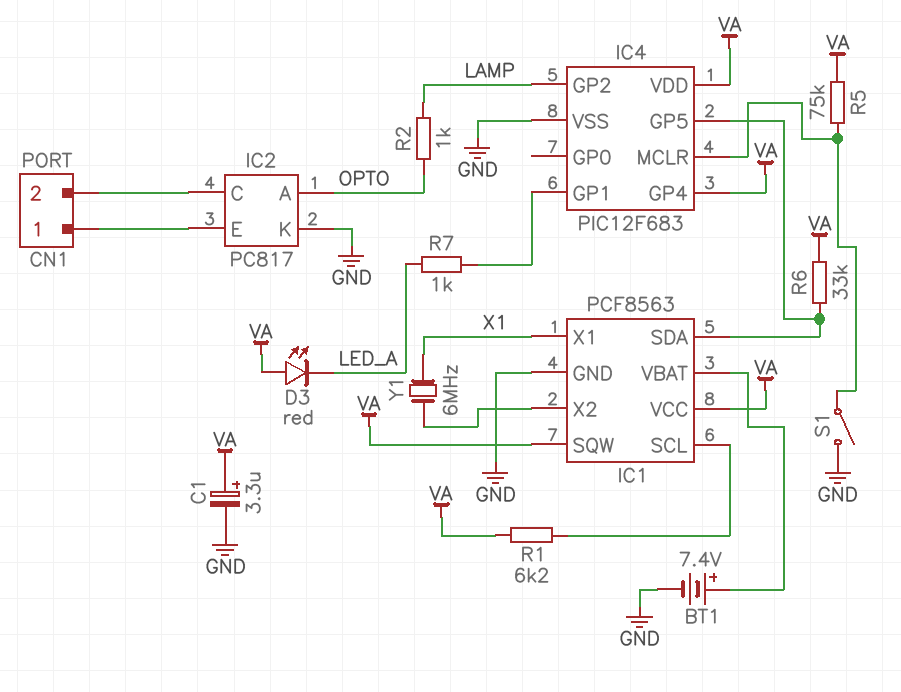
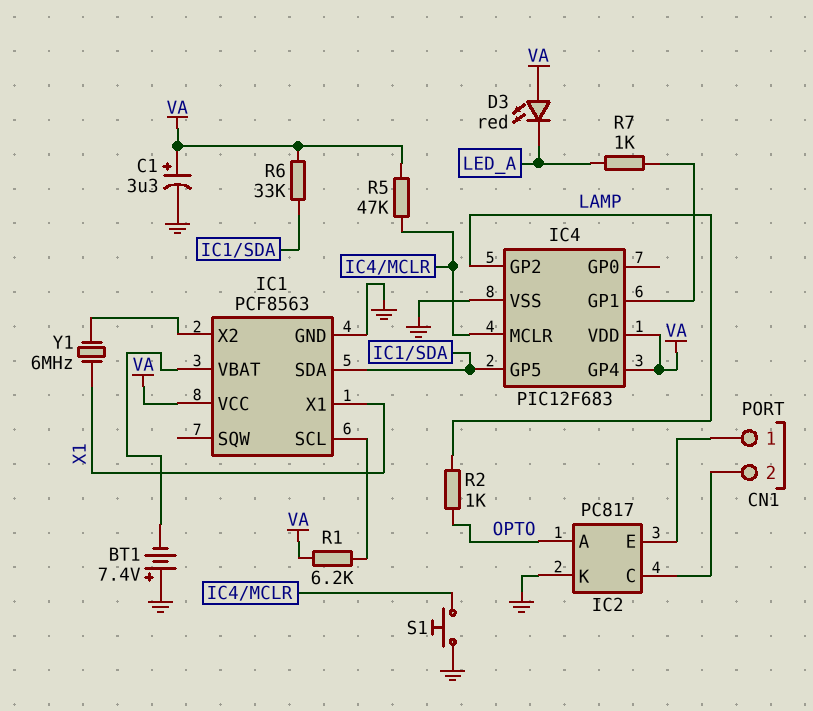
BT1: 7.4V (plus IC1/VBAT, minus GND) -> 7.4V (plus GND, minus IC1/VBAT)
IC1 pin SQW: VA -> none
R5: 75k (IC4/MCLR, VA) -> 47k (IC4/MCLR, VA)
S1: switch (GND, IC4/MCLR) -> button (GND, IC4/MCLR)

